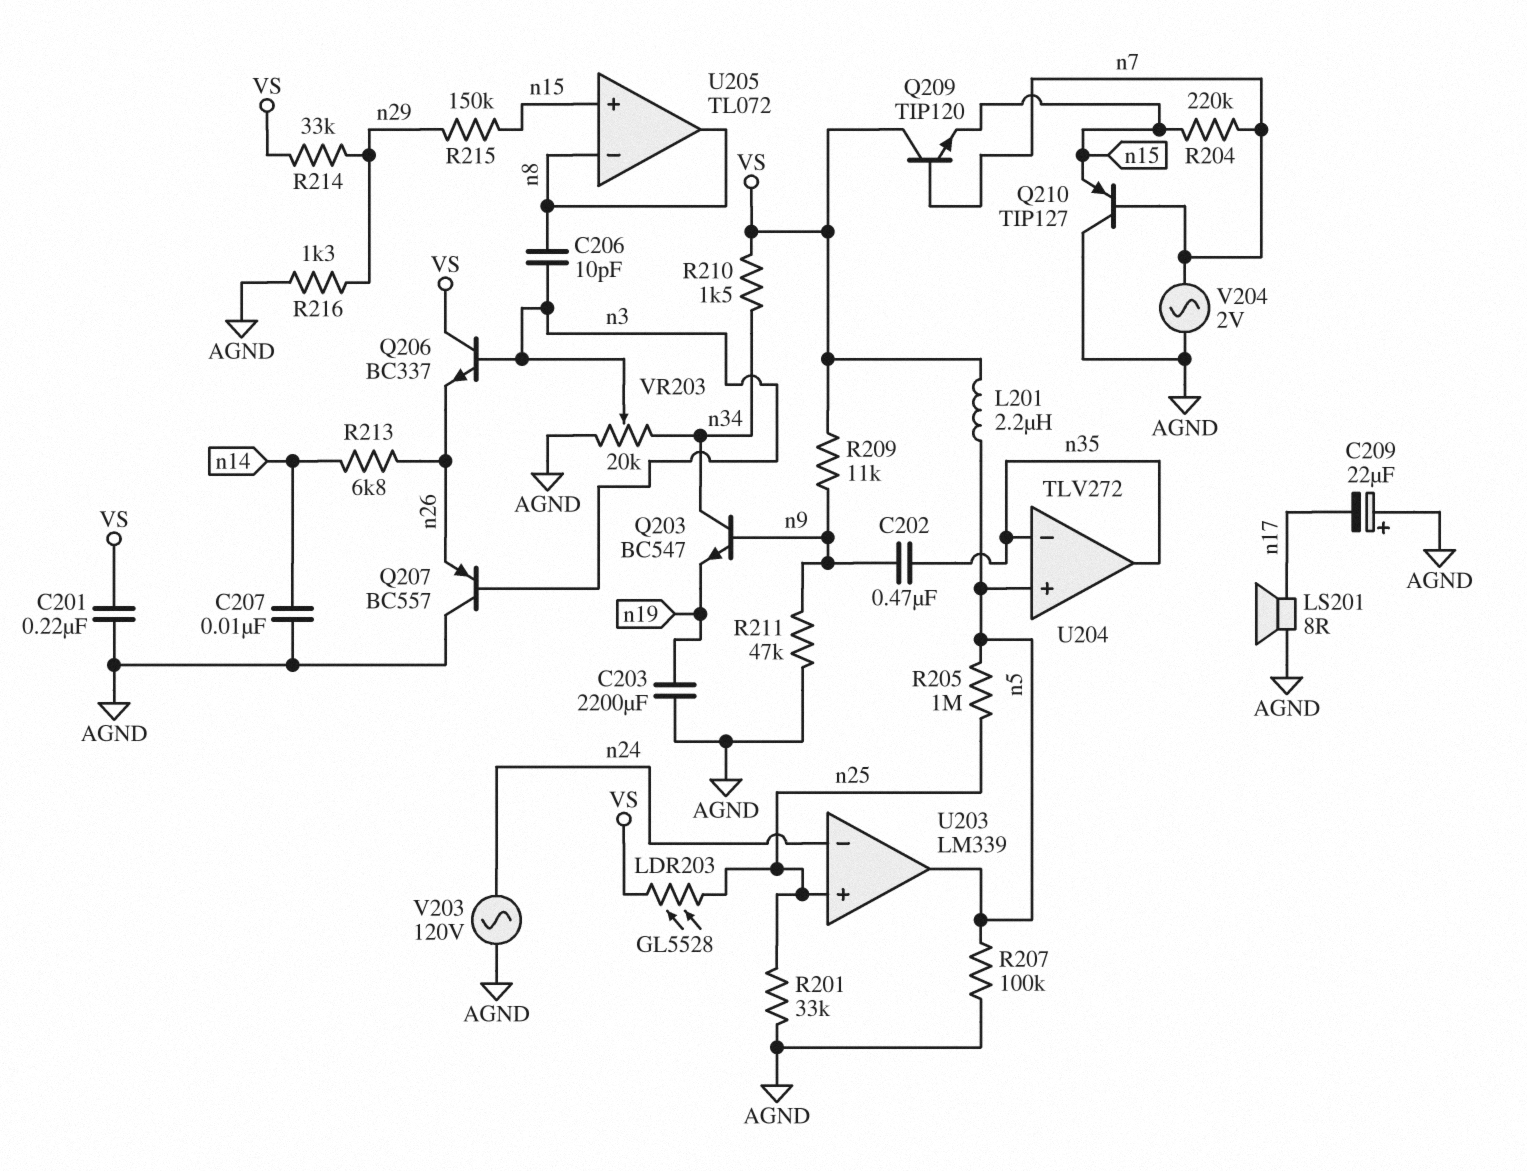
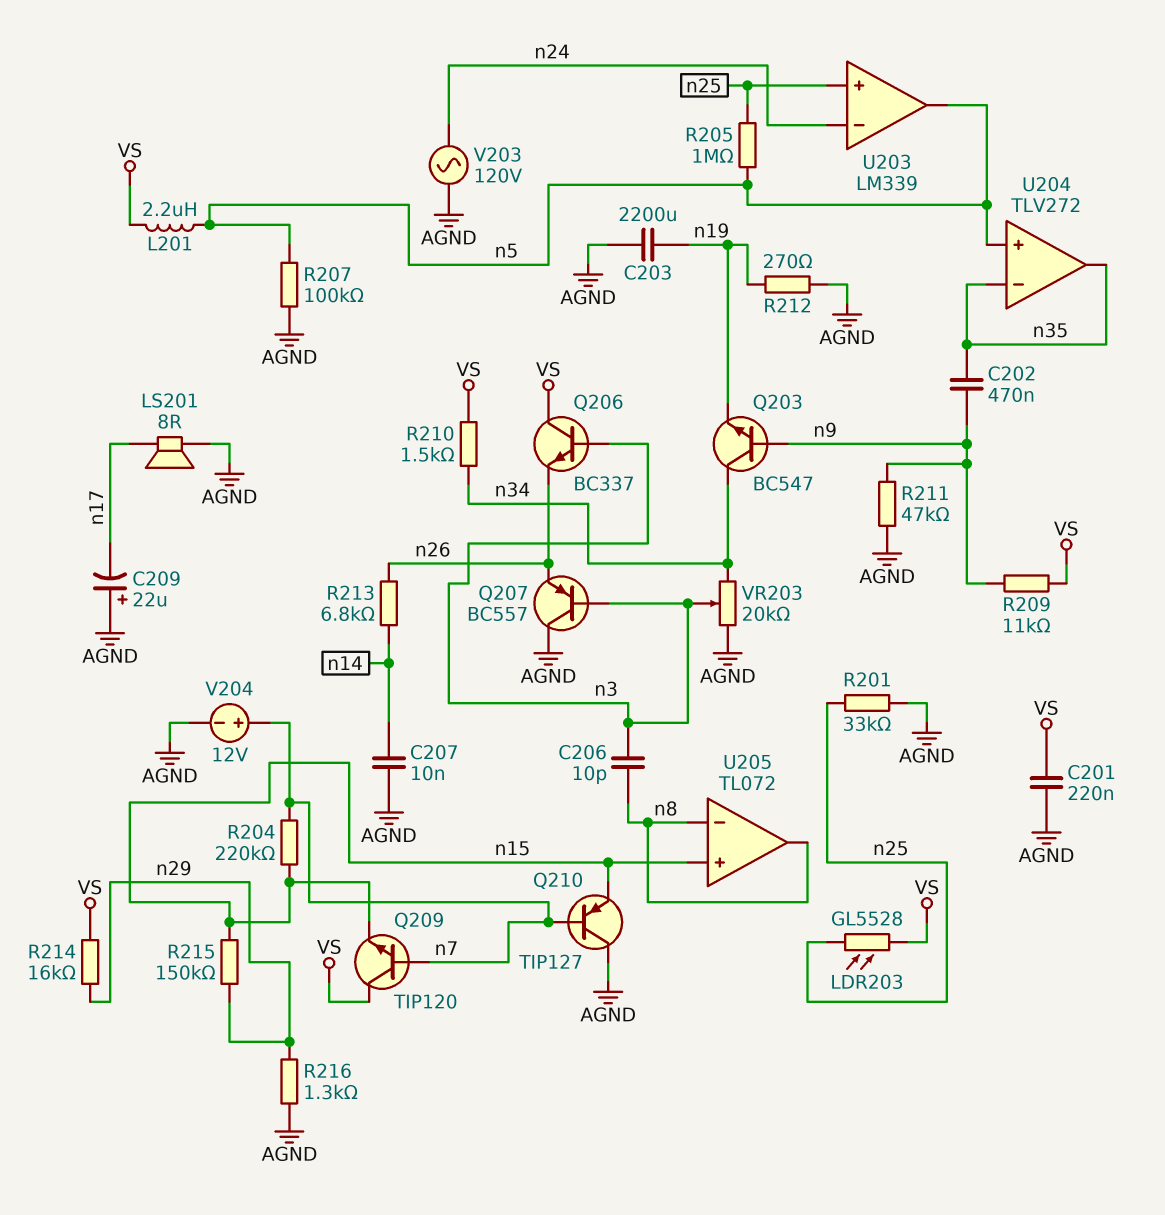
R212: none -> 270 (AGND, n19)
R214: 33k (VS, n29) -> 16k (VS, n29)
V204: AC 2V (AGND, n7) -> 12V (plus n7, minus AGND)

